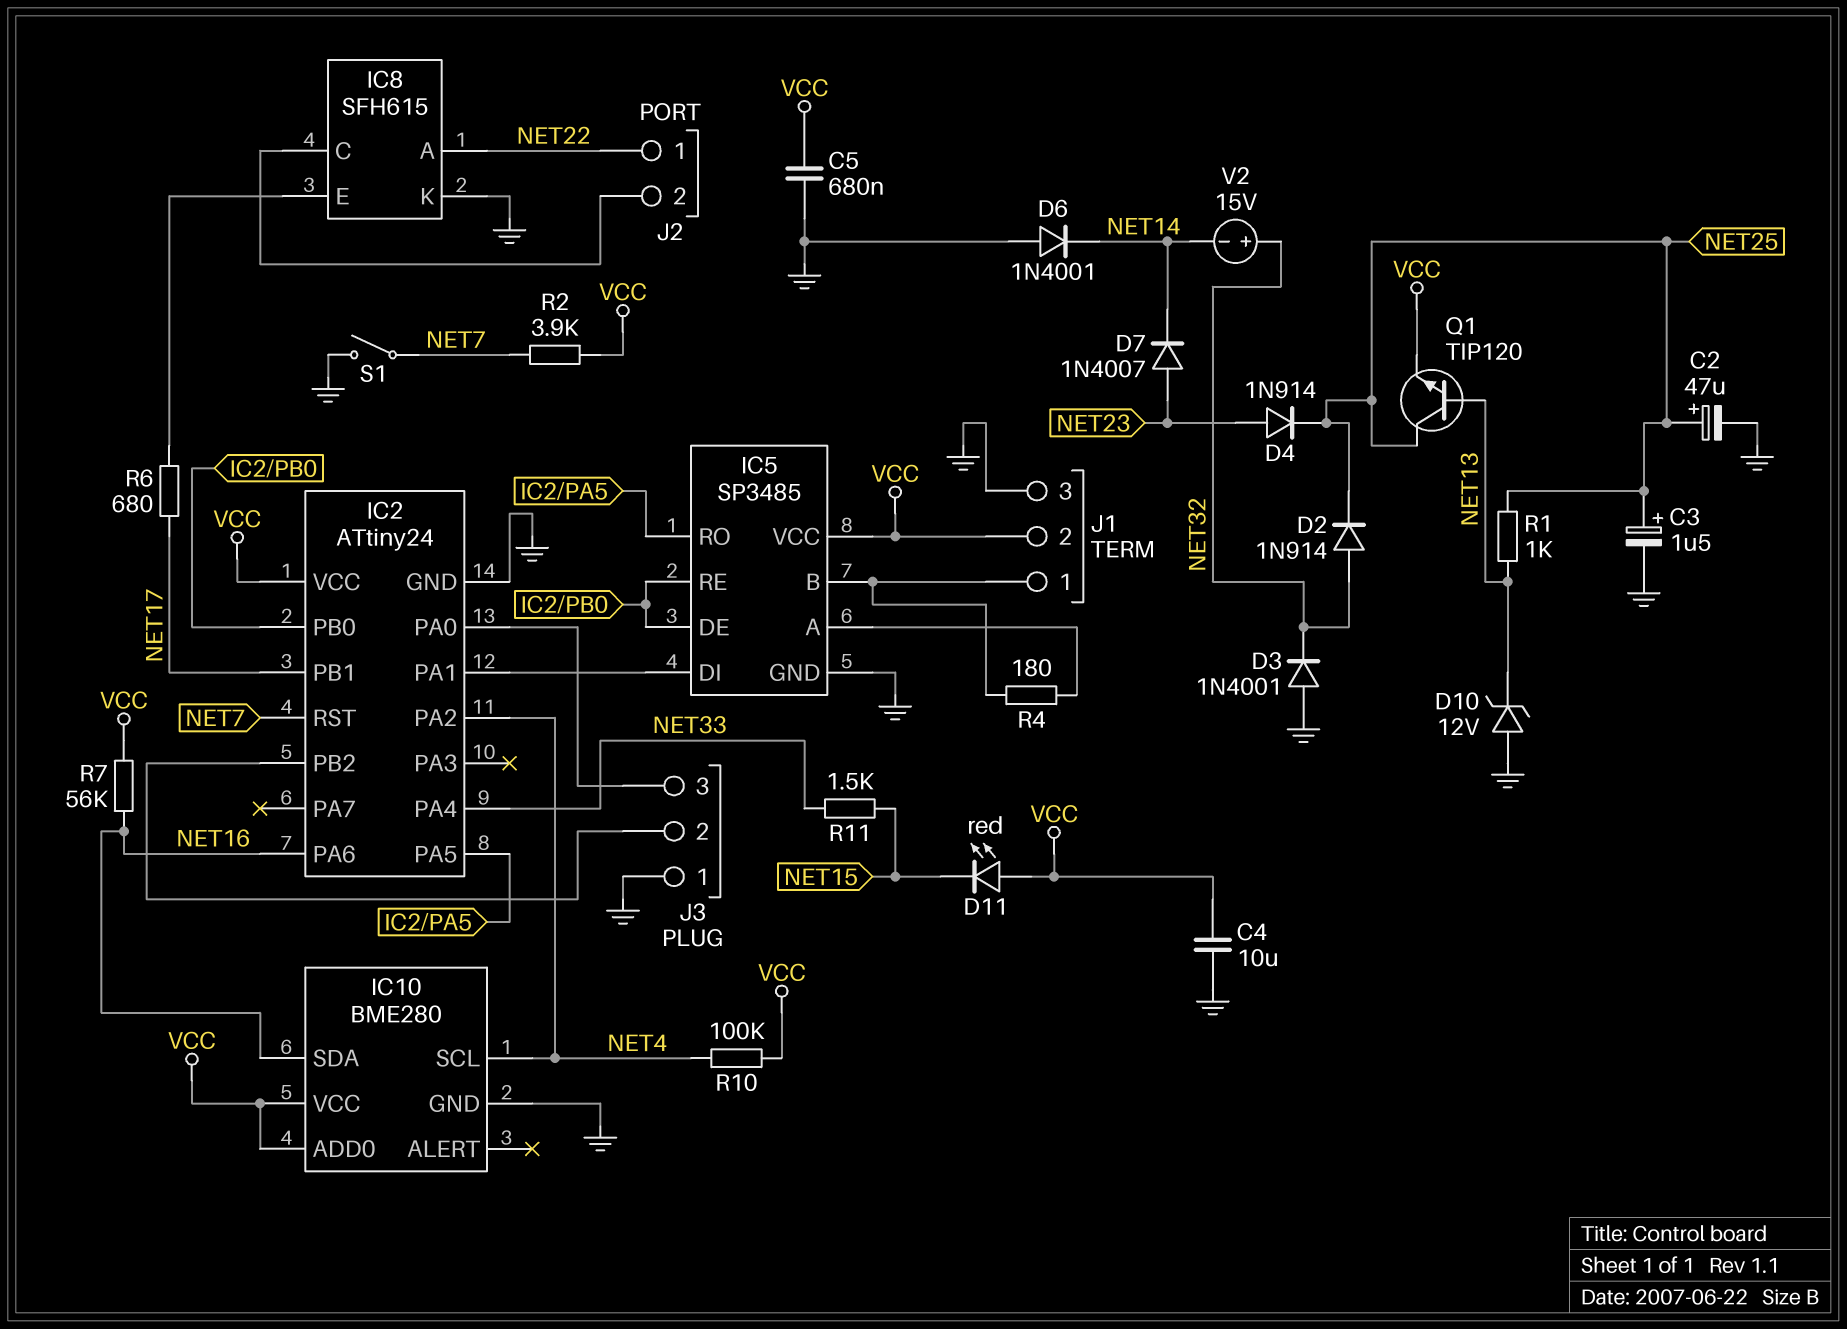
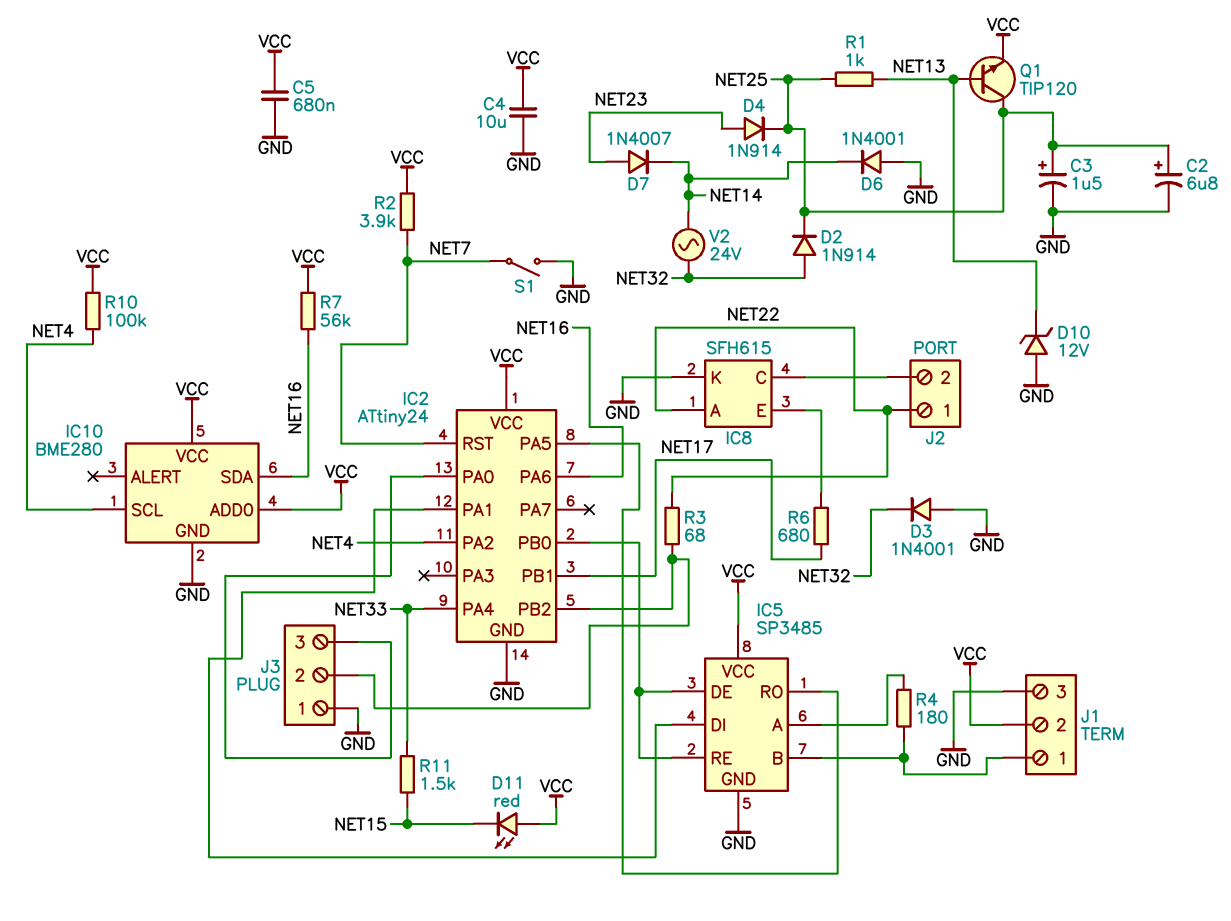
C2: 47uF (plus NET25, minus GND) -> 6.8uF (plus NET25, minus GND)
R3: none -> 68 (IC2/PB2, NET22)
V2: 15V (plus NET32, minus NET14) -> AC 24V (NET14, NET32)

